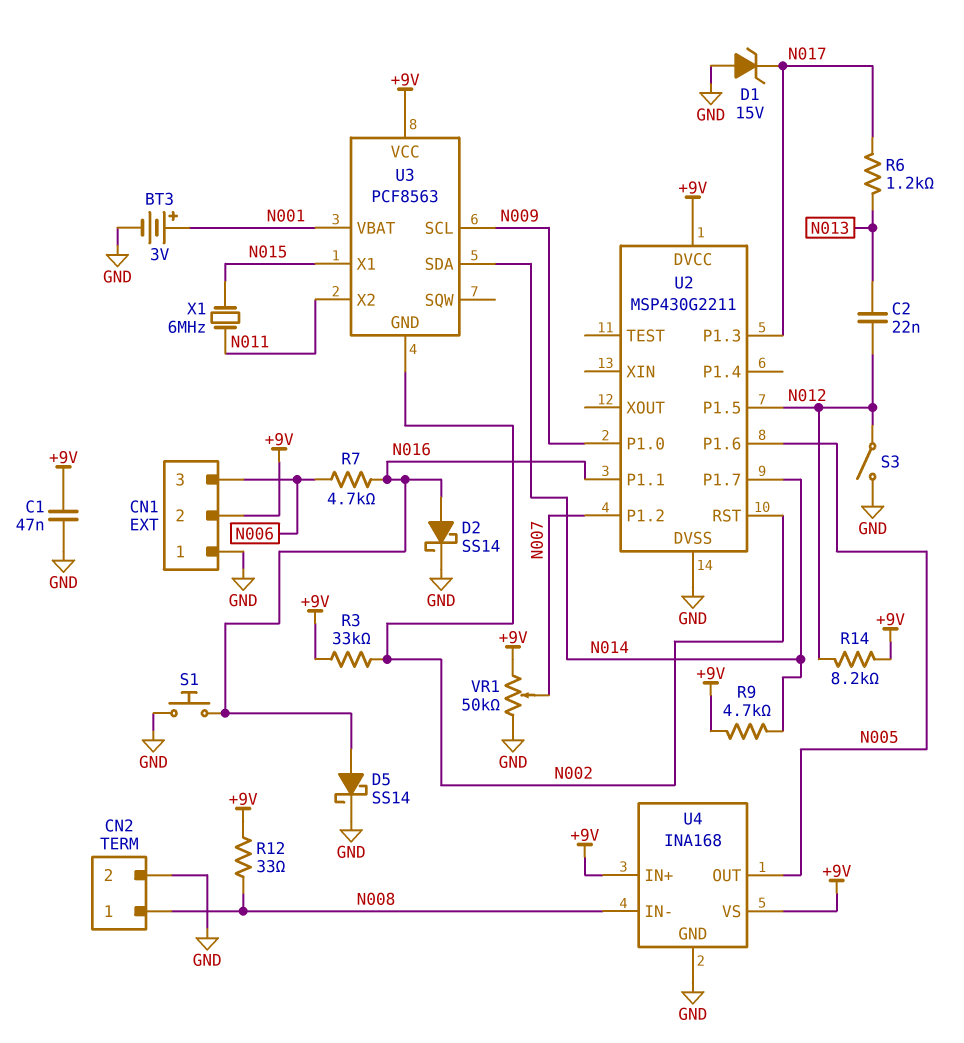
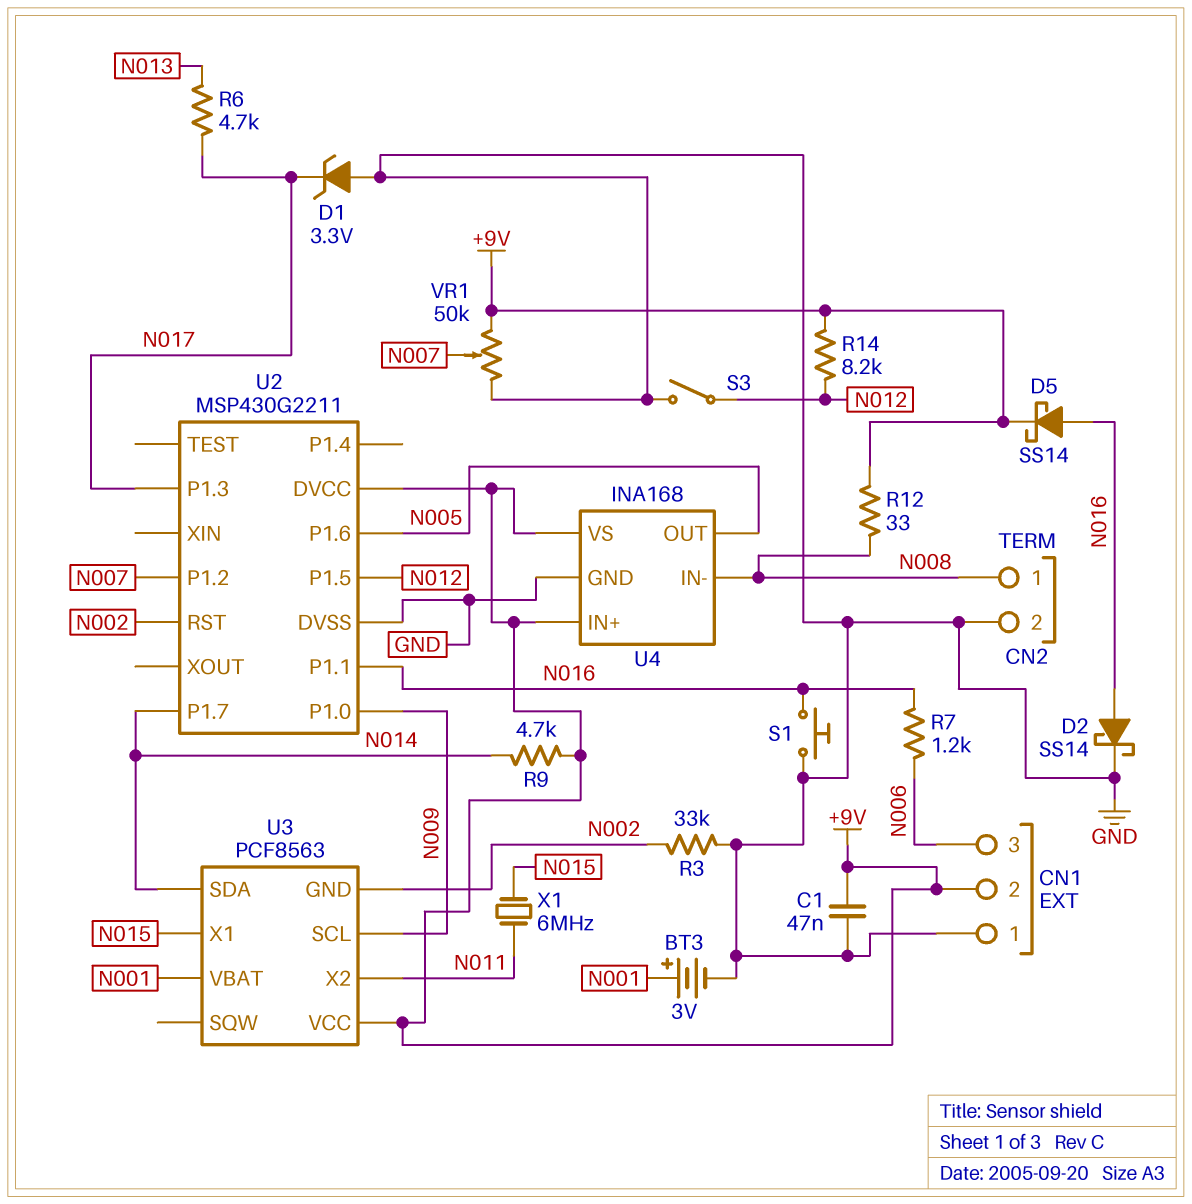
C2: 22nF (N012, N013) -> none
D1: zener 15V (A GND, K N017) -> zener 3.3V (A GND, K N017)
D5: schottky SS14 (A N016, K GND) -> schottky SS14 (A N016, K +9V)
R3: 33k (+9V, N002) -> 33k (GND, N002)
R6: 1.2k (N013, N017) -> 4.7k (N013, N017)
R7: 4.7k (N006, N016) -> 1.2k (N006, N016)

